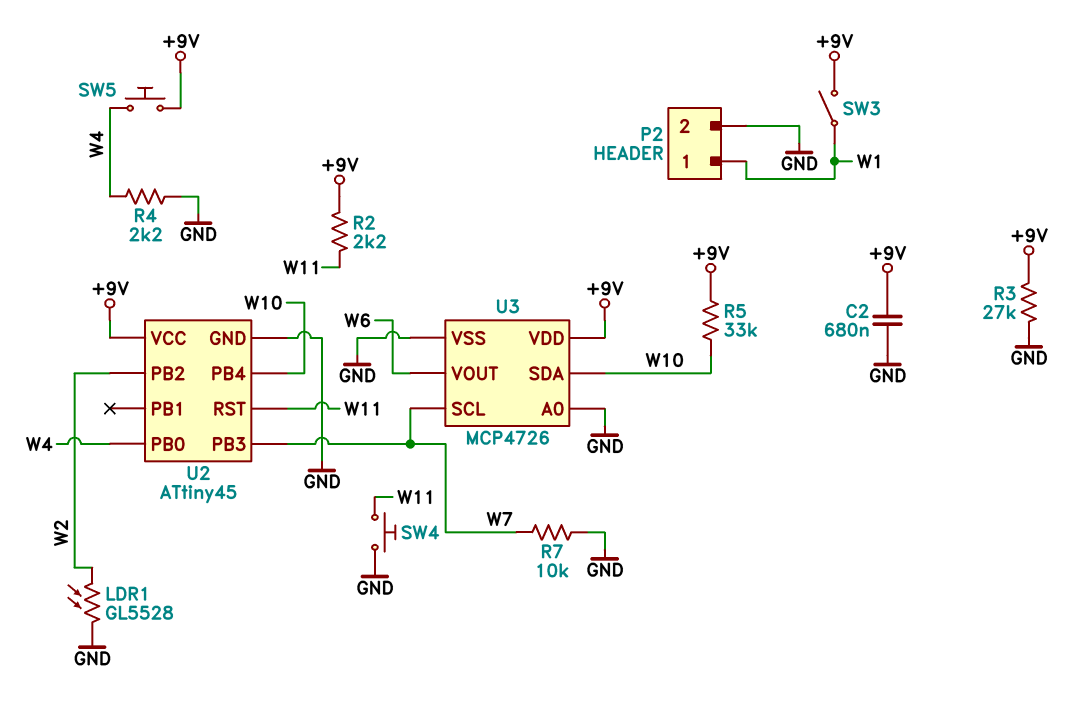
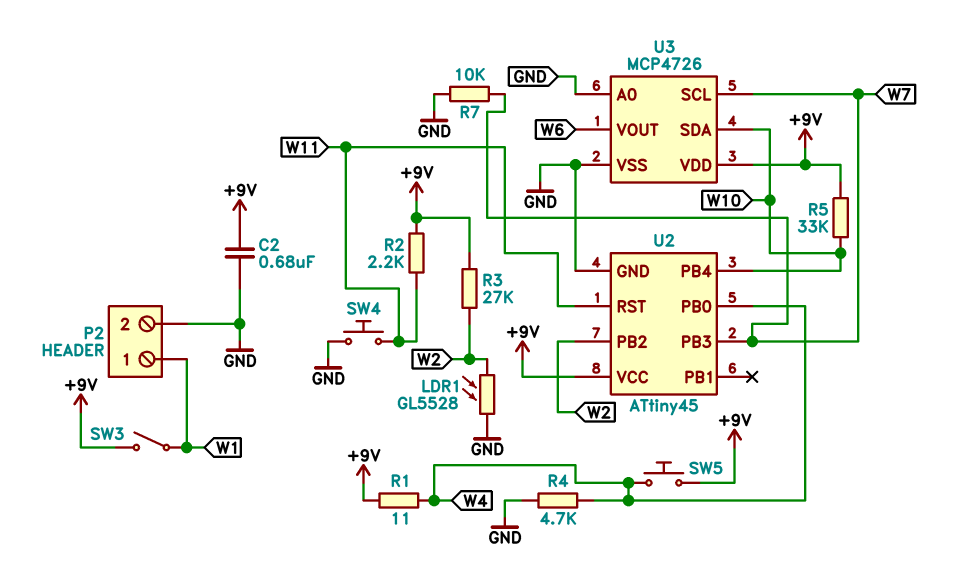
R1: none -> 11 (+9V, W4)
R3: 27k (+9V, GND) -> 27k (+9V, W2)
R4: 2.2k (GND, W4) -> 4.7k (GND, W4)

